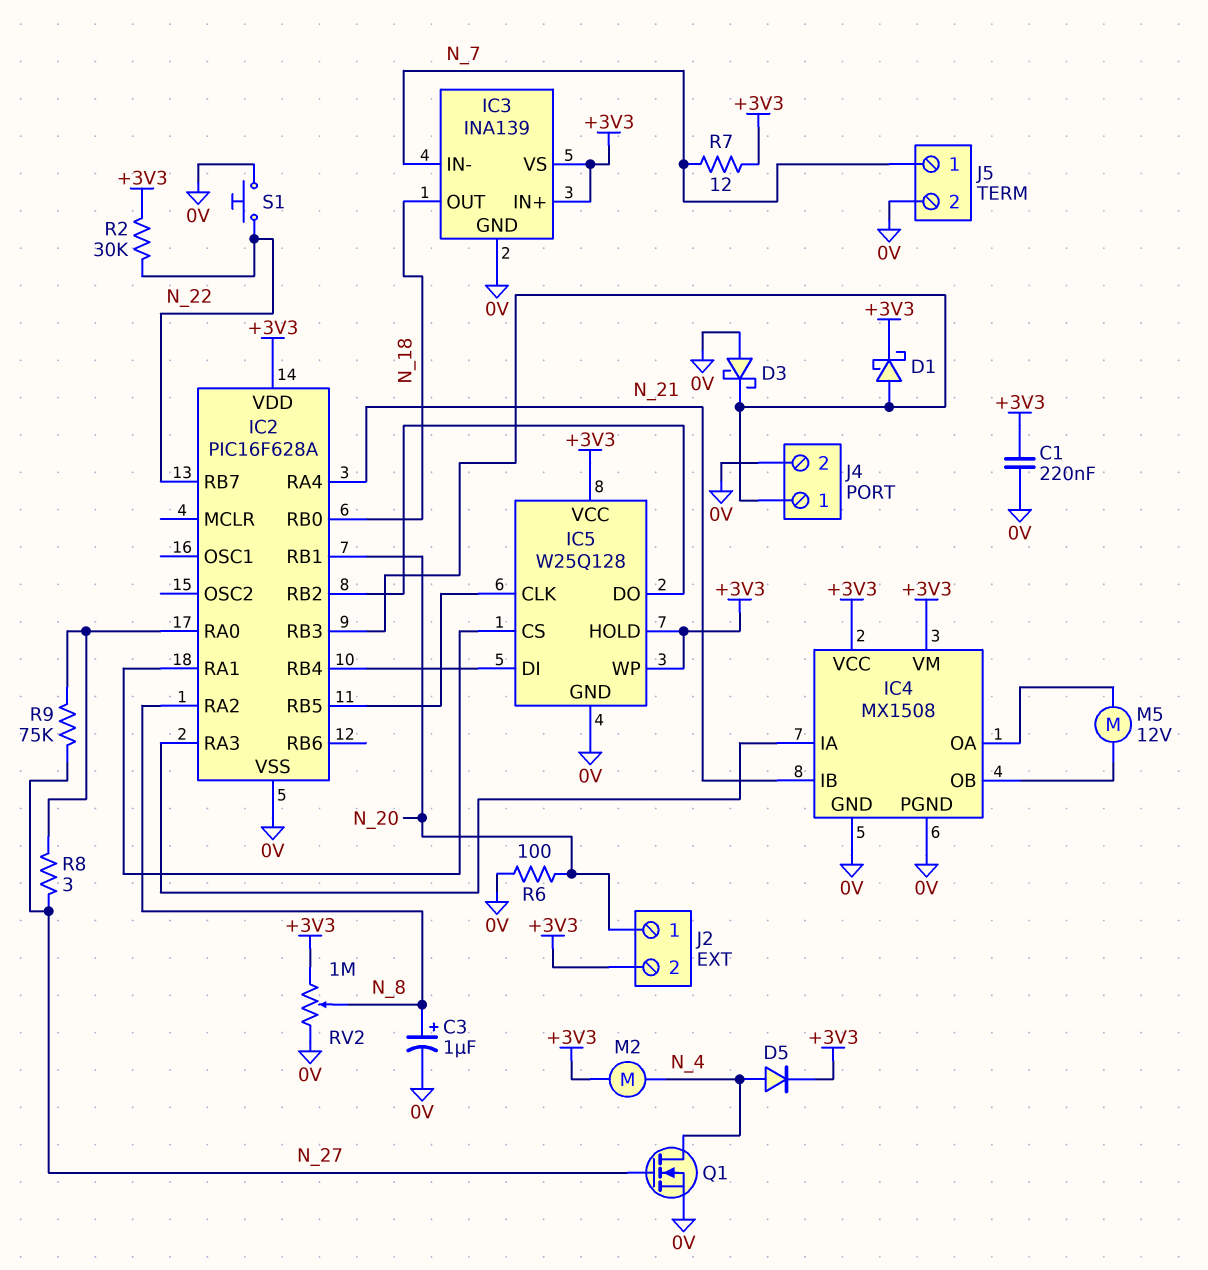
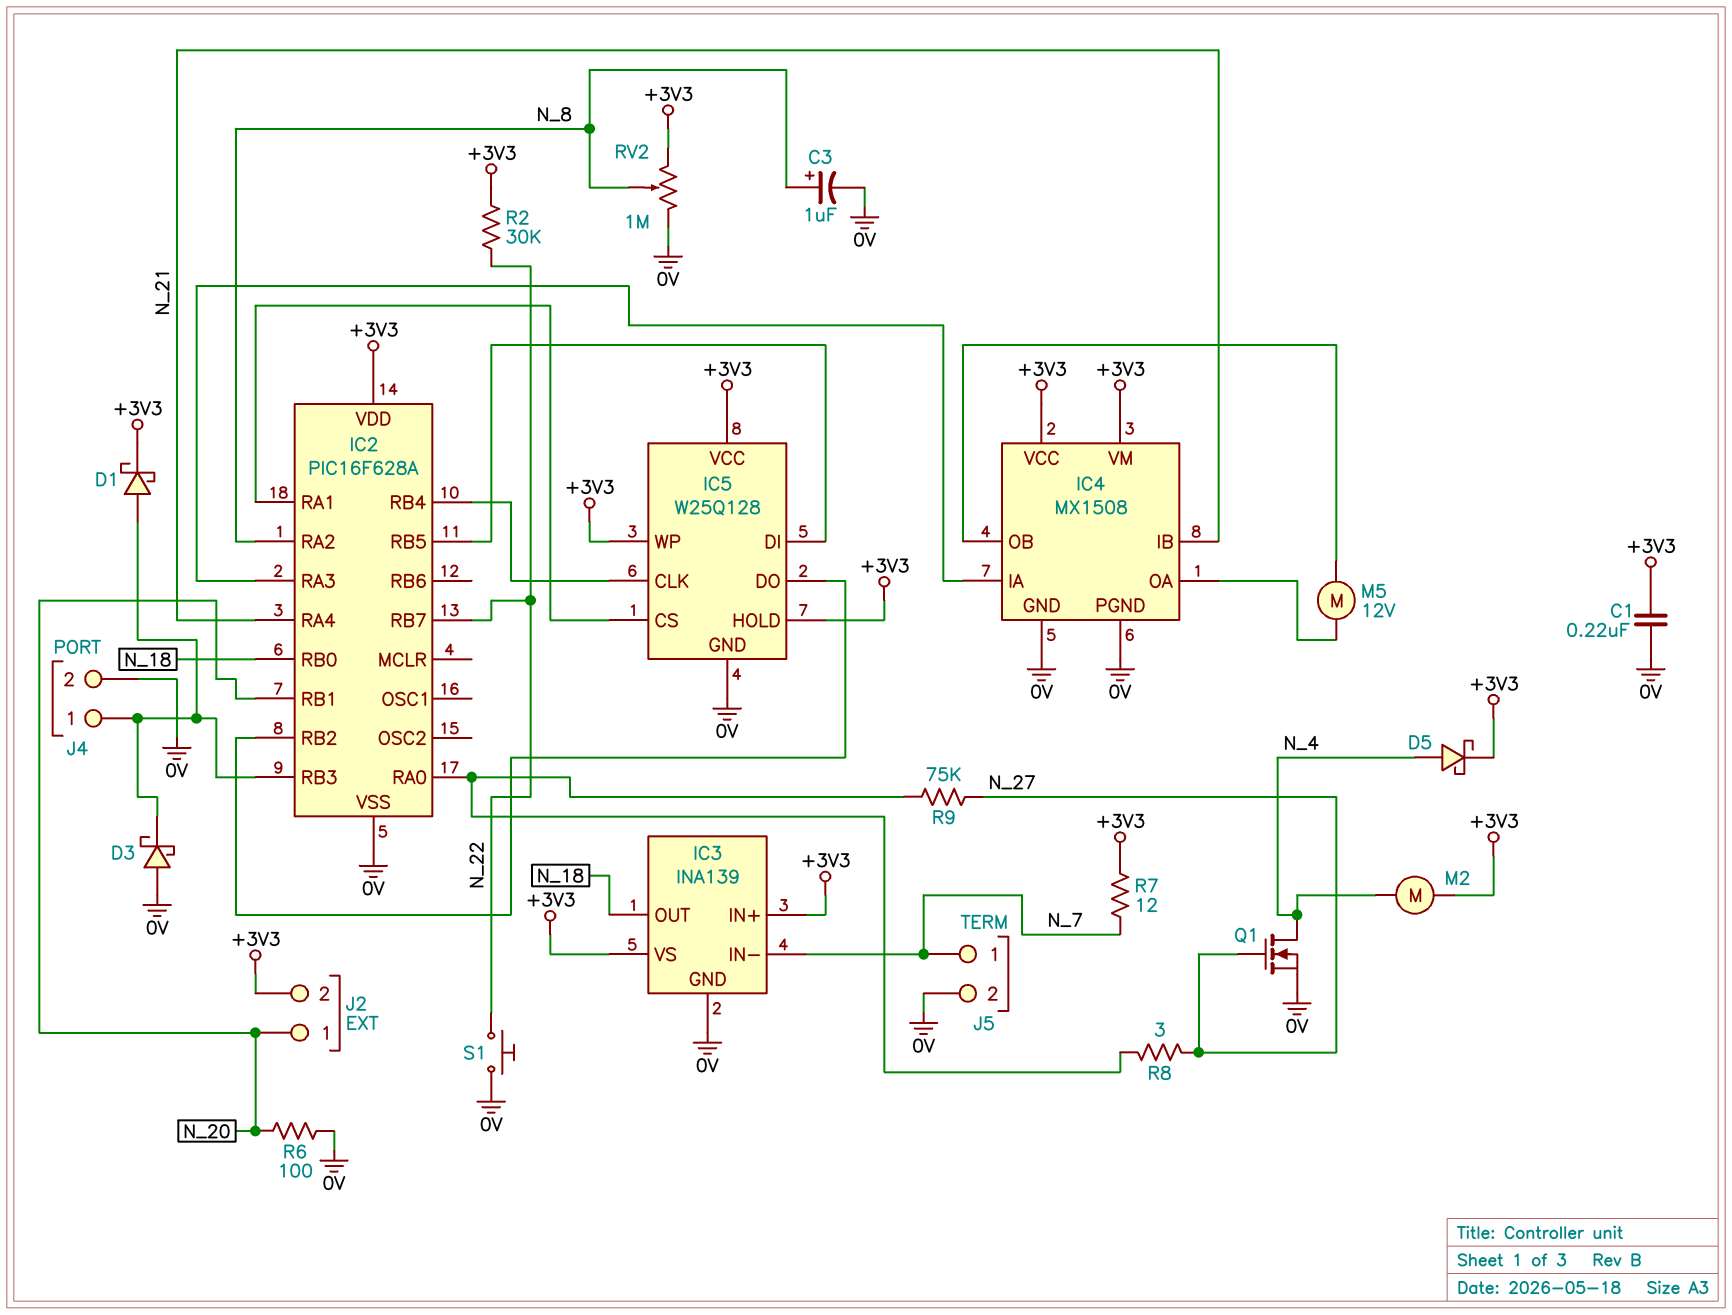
D5: diode (A N_4, K +3V3) -> schottky (A N_4, K +3V3)
IC5 pin CLK: IC2/RB5 -> IC2/RB4
IC5 pin DI: IC2/RB4 -> IC2/RB5

